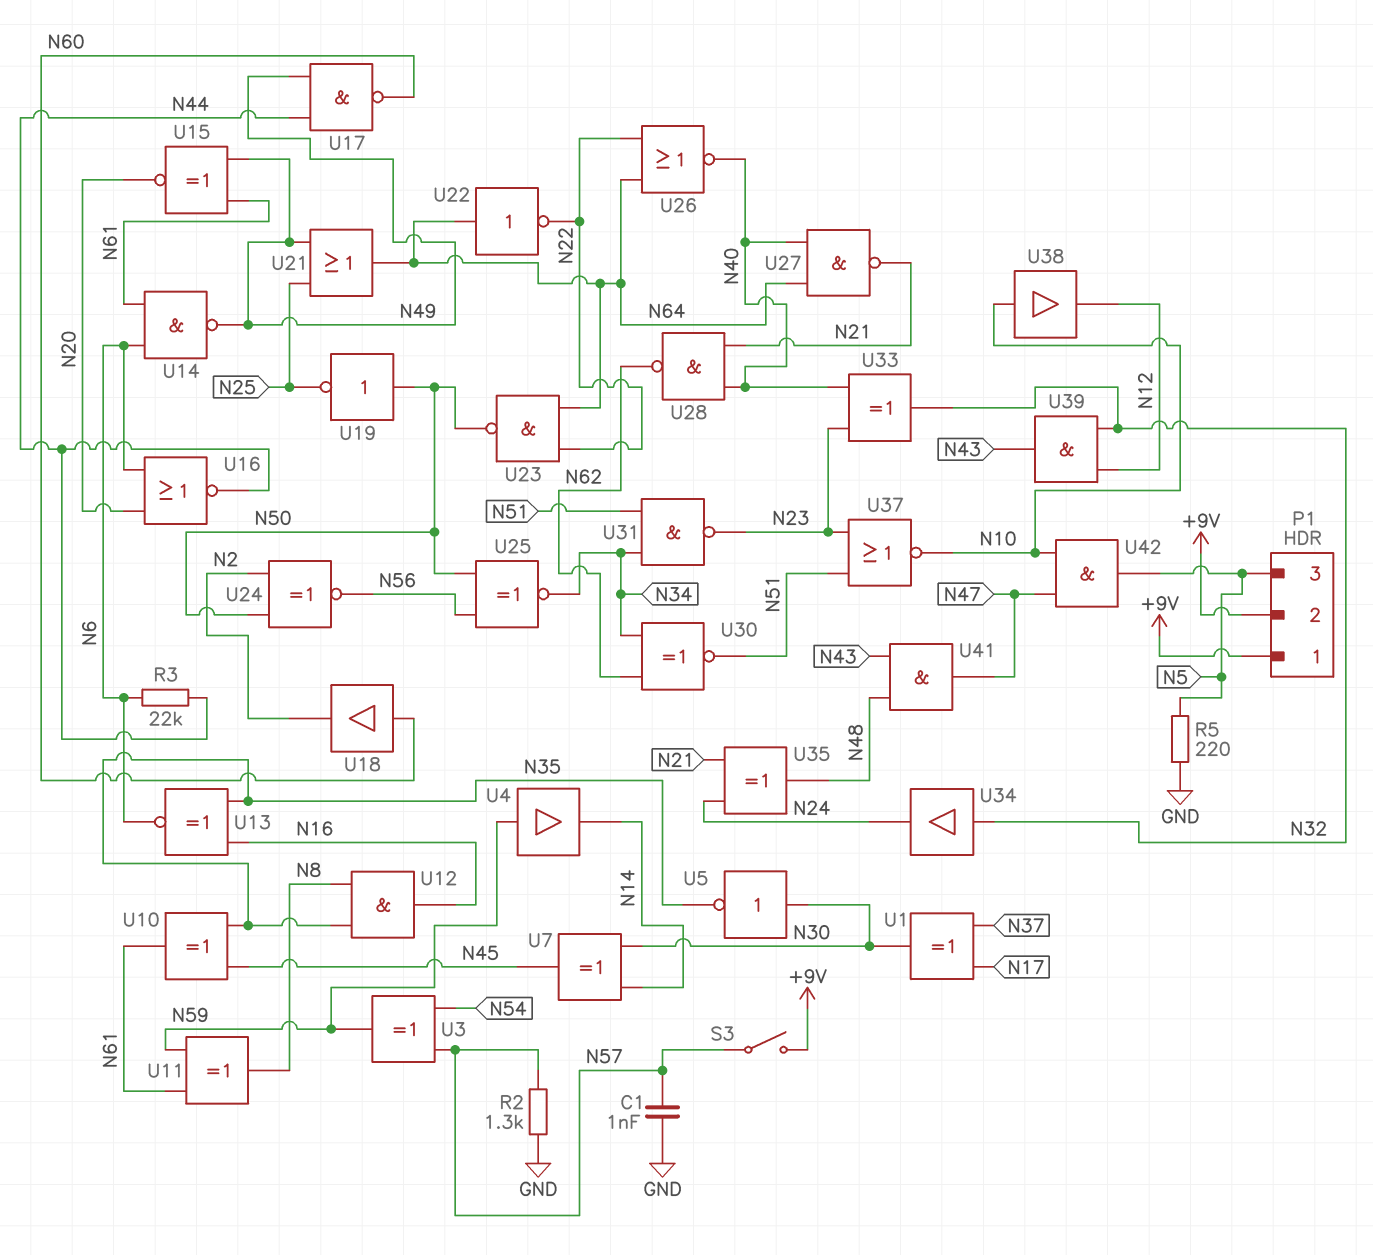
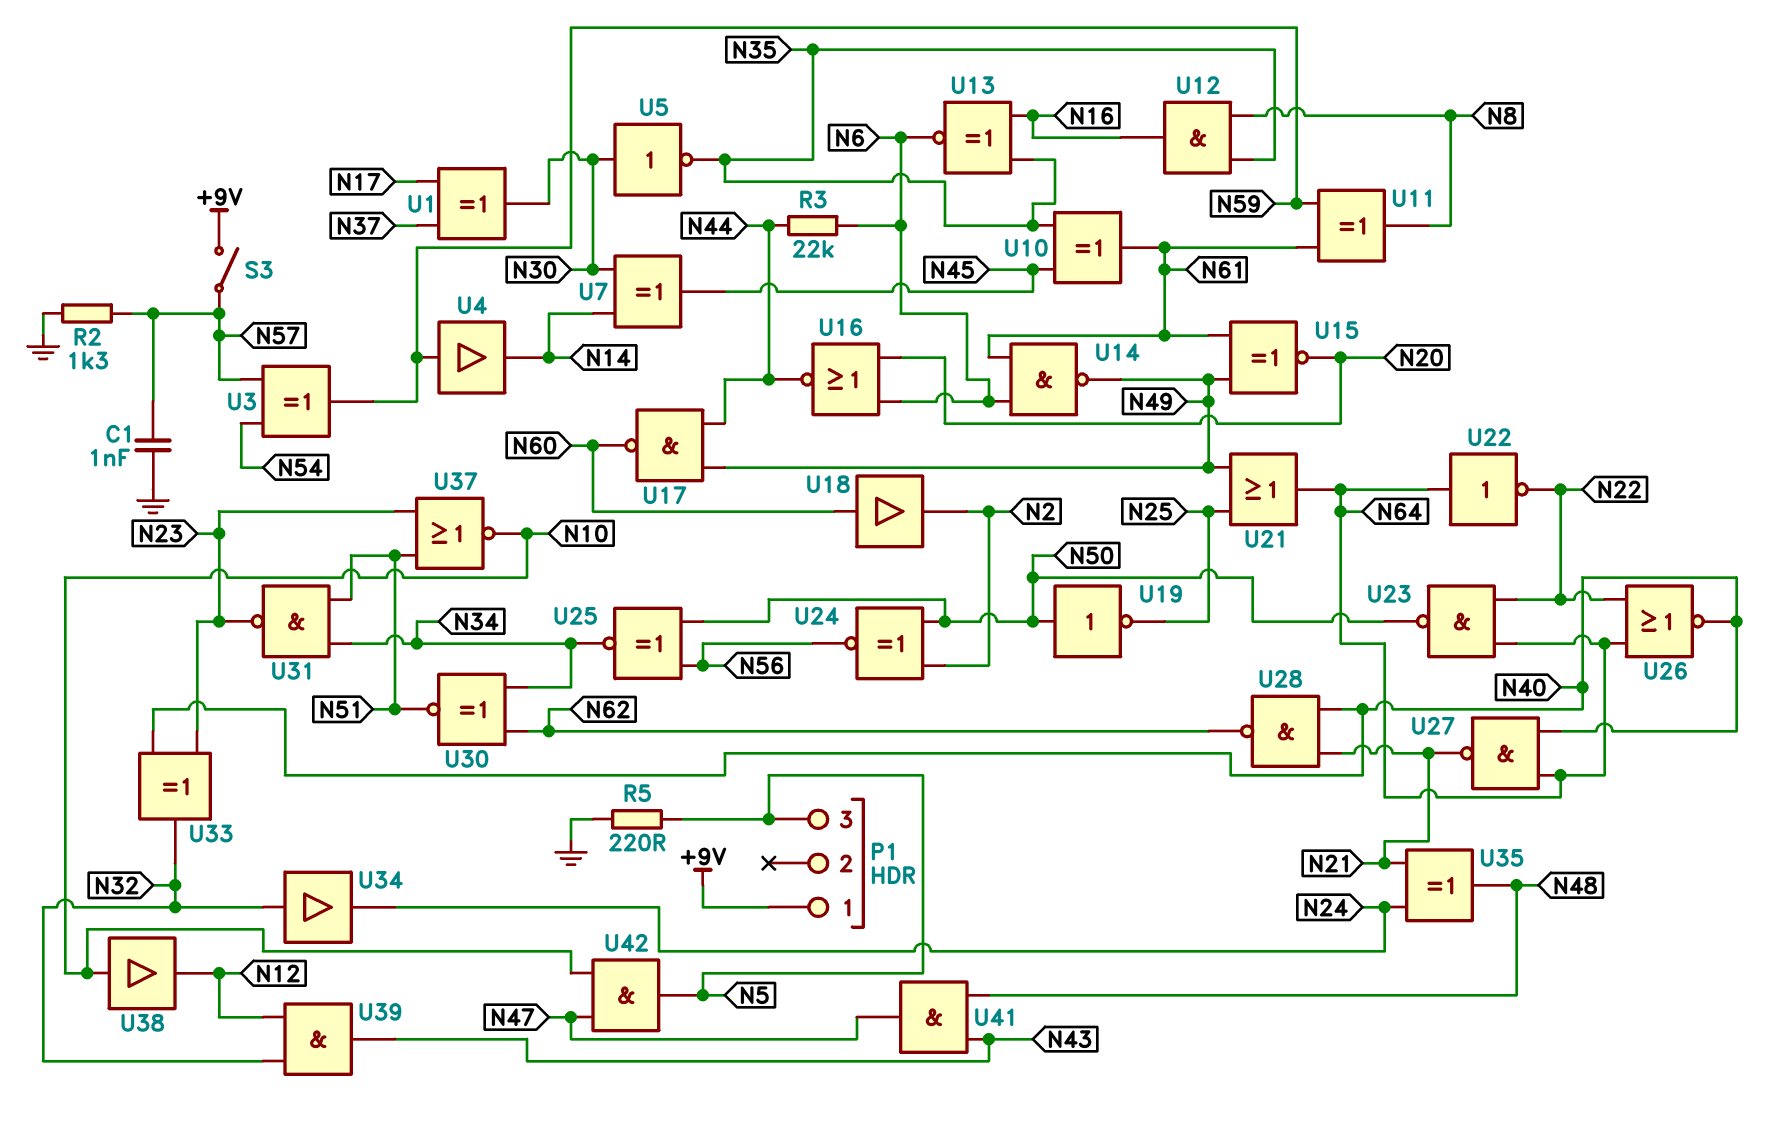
P1 pin 2: +9V -> none

